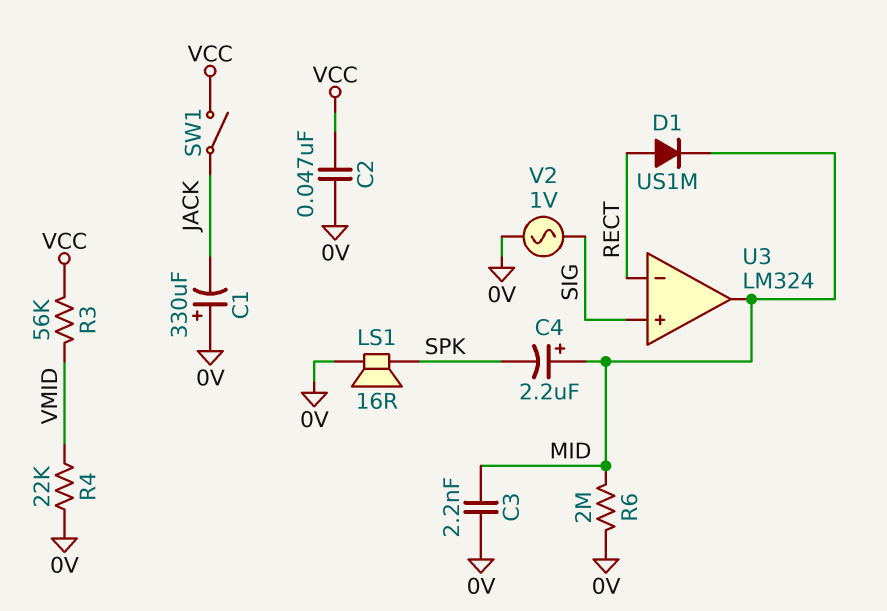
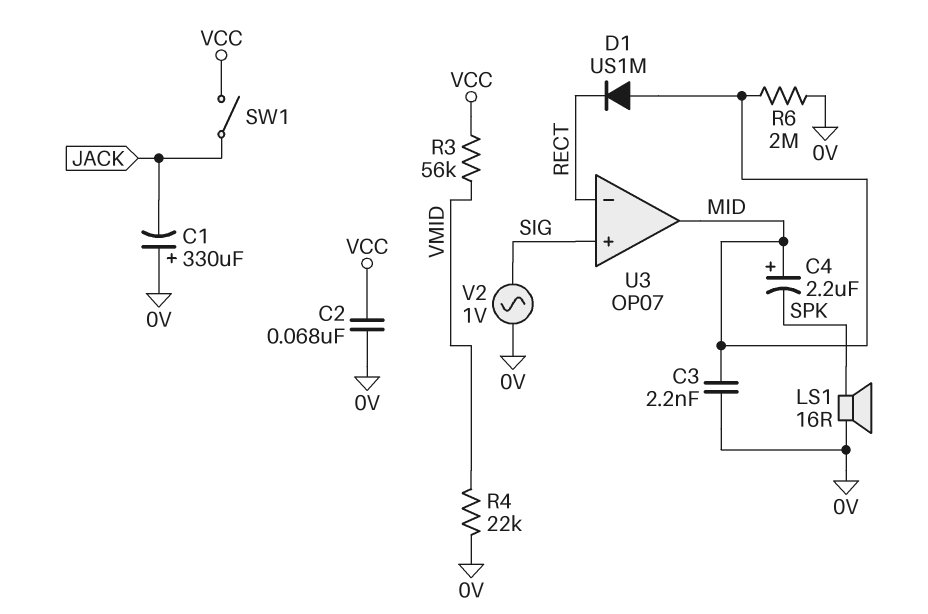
C2: 47nF (0V, VCC) -> 68nF (0V, VCC)
D1: diode US1M (A RECT, K MID) -> diode US1M (A MID, K RECT)
U3: LM324 -> OP07

